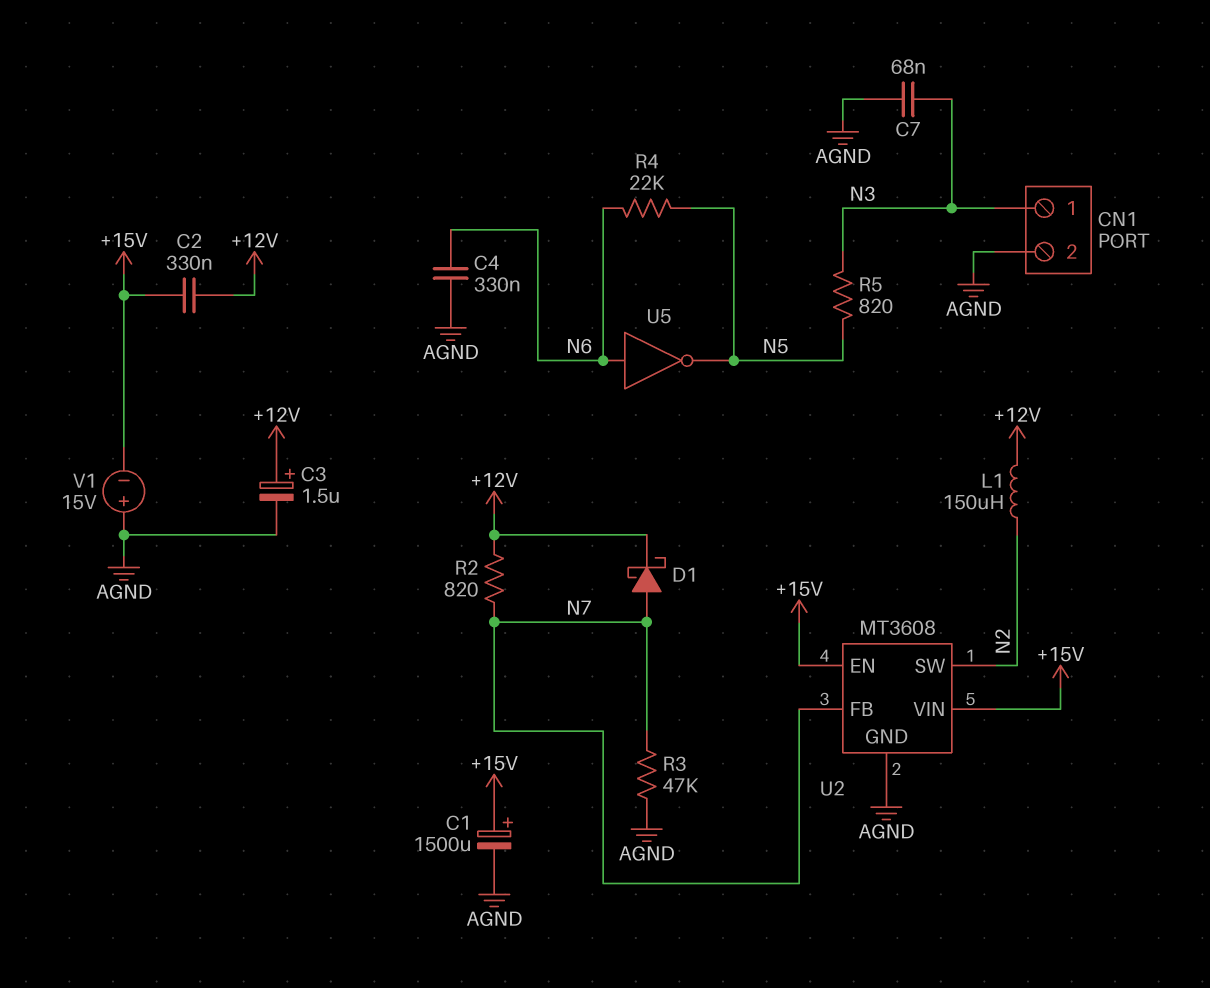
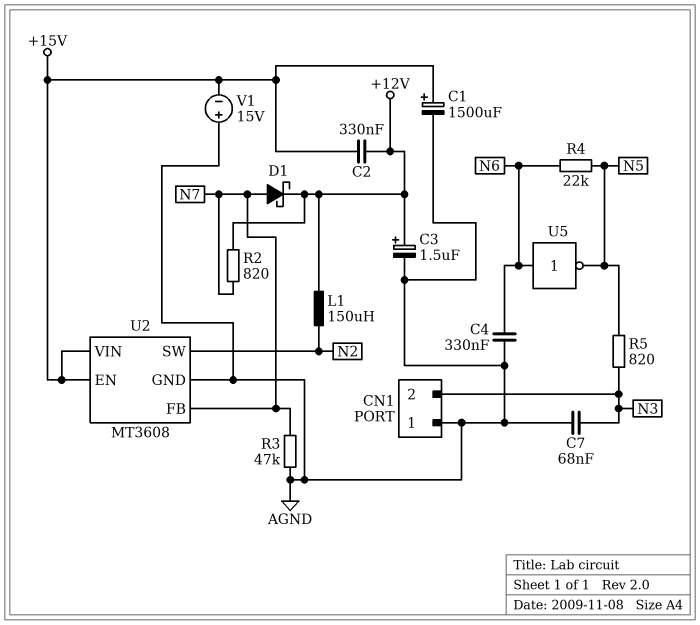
CN1 pin 1: N3 -> AGND
CN1 pin 2: AGND -> N3

